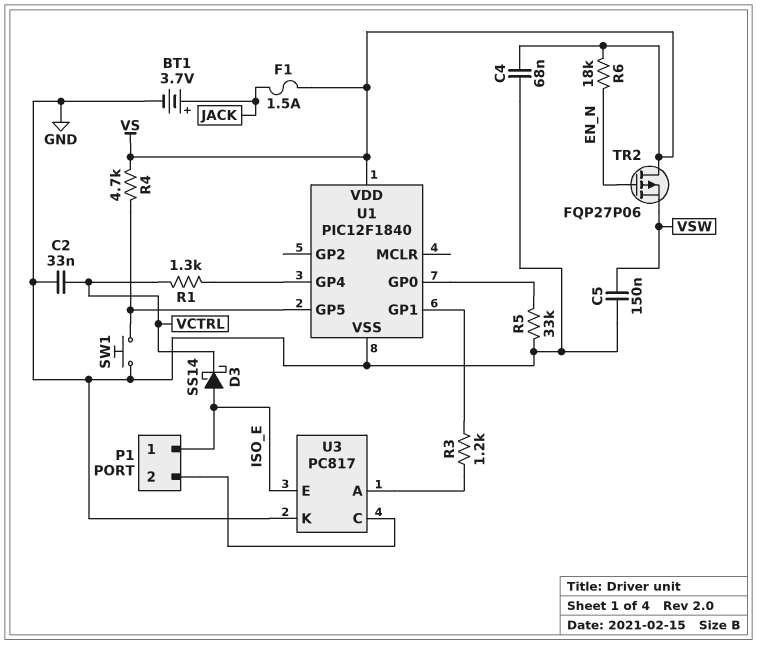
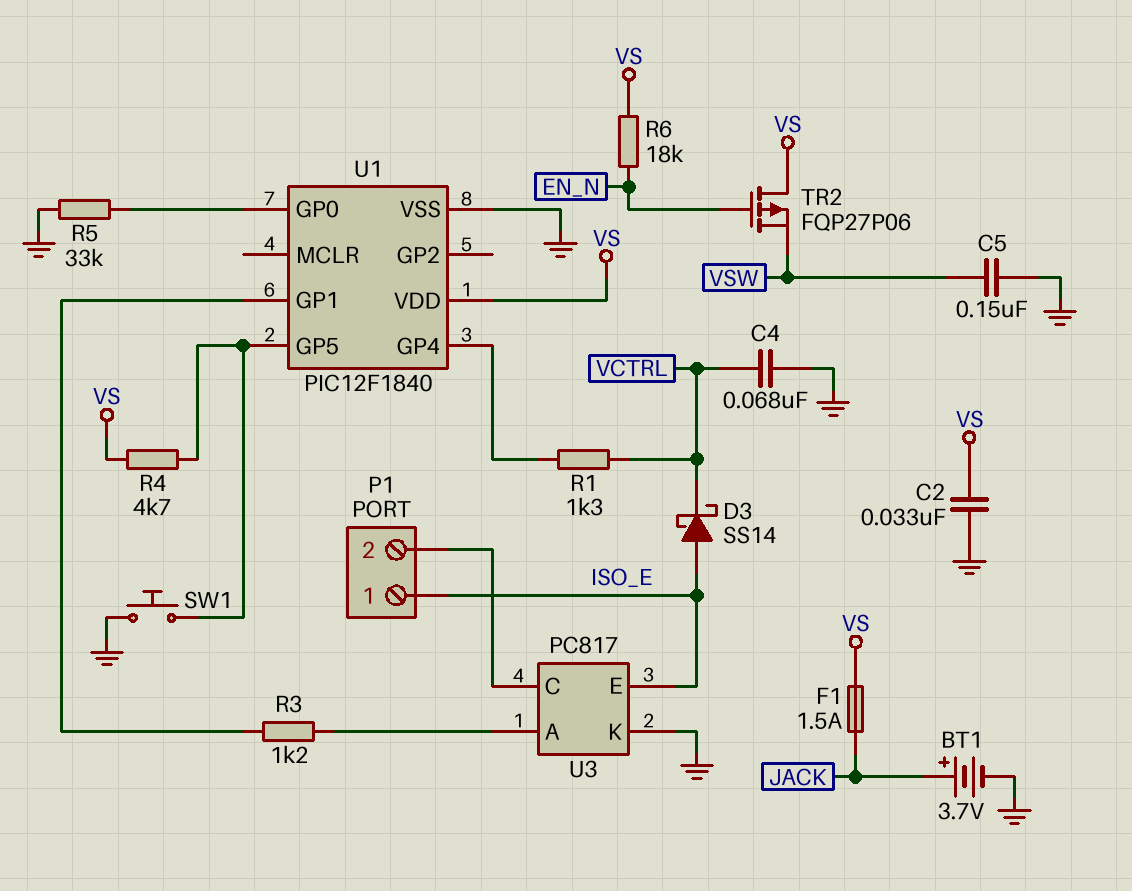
C2: 33nF (GND, VCTRL) -> 33nF (GND, VS)
C4: 68nF (GND, VS) -> 68nF (GND, VCTRL)

